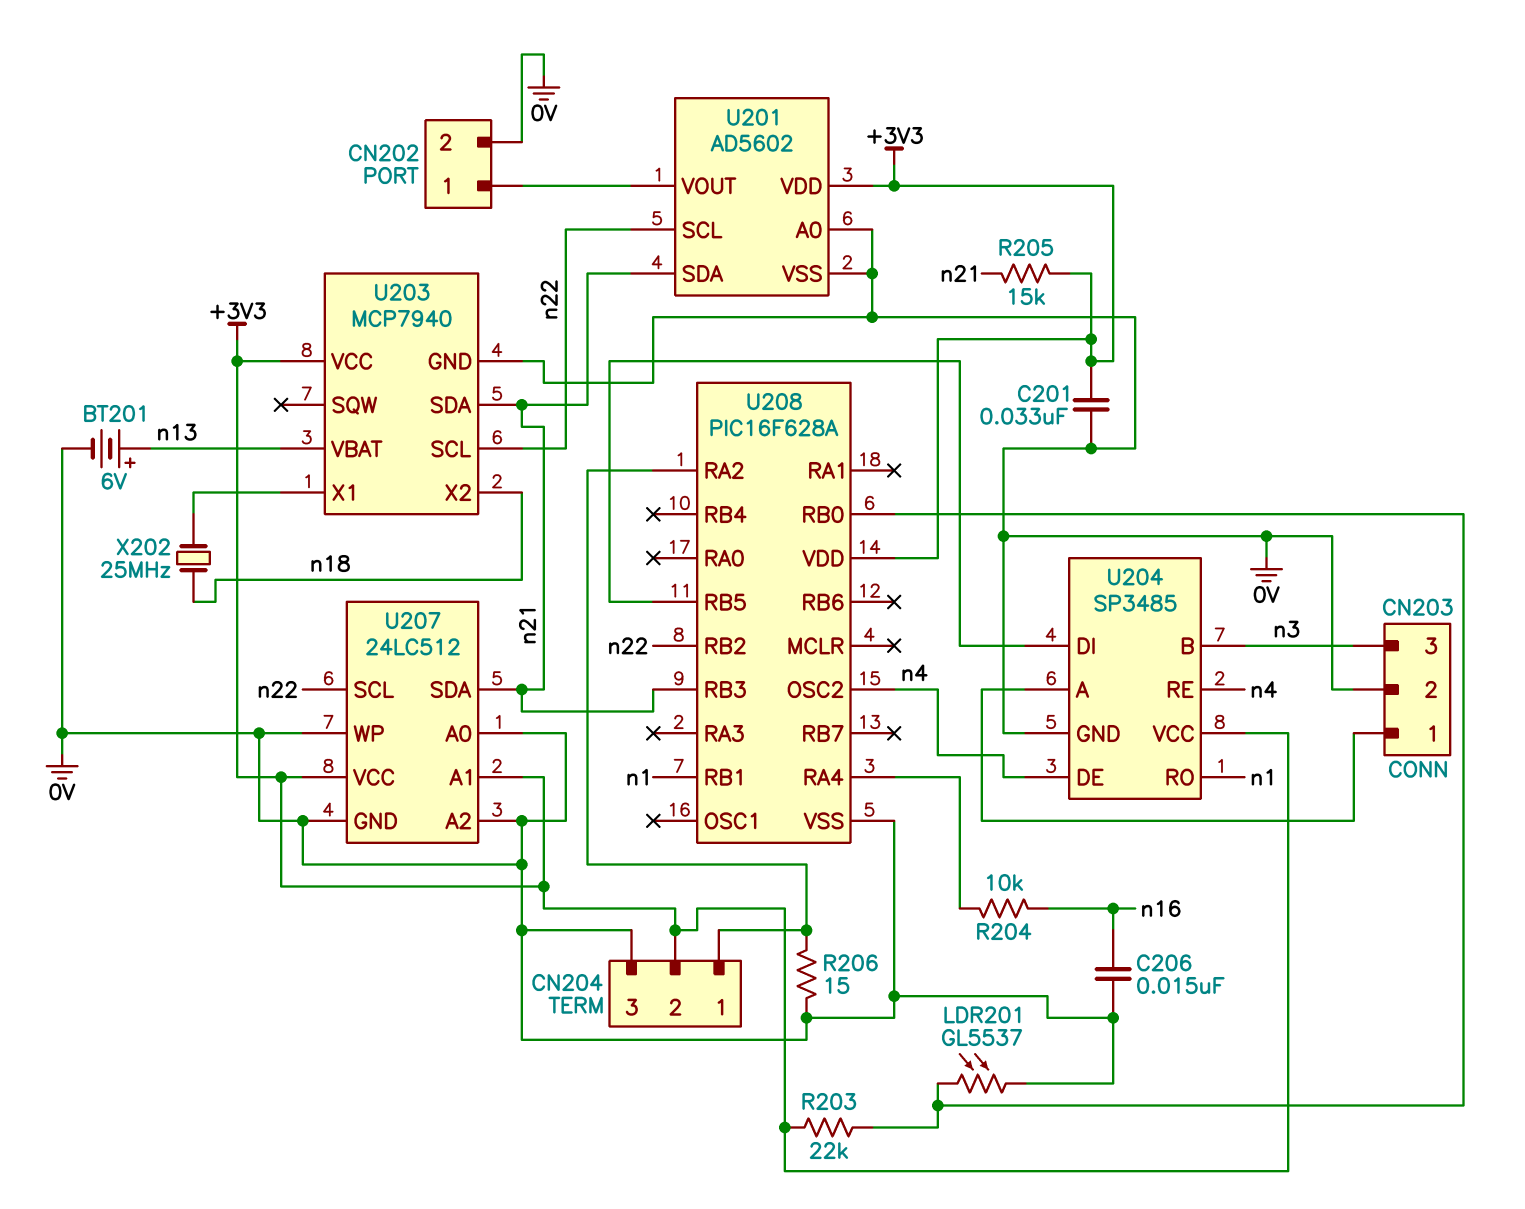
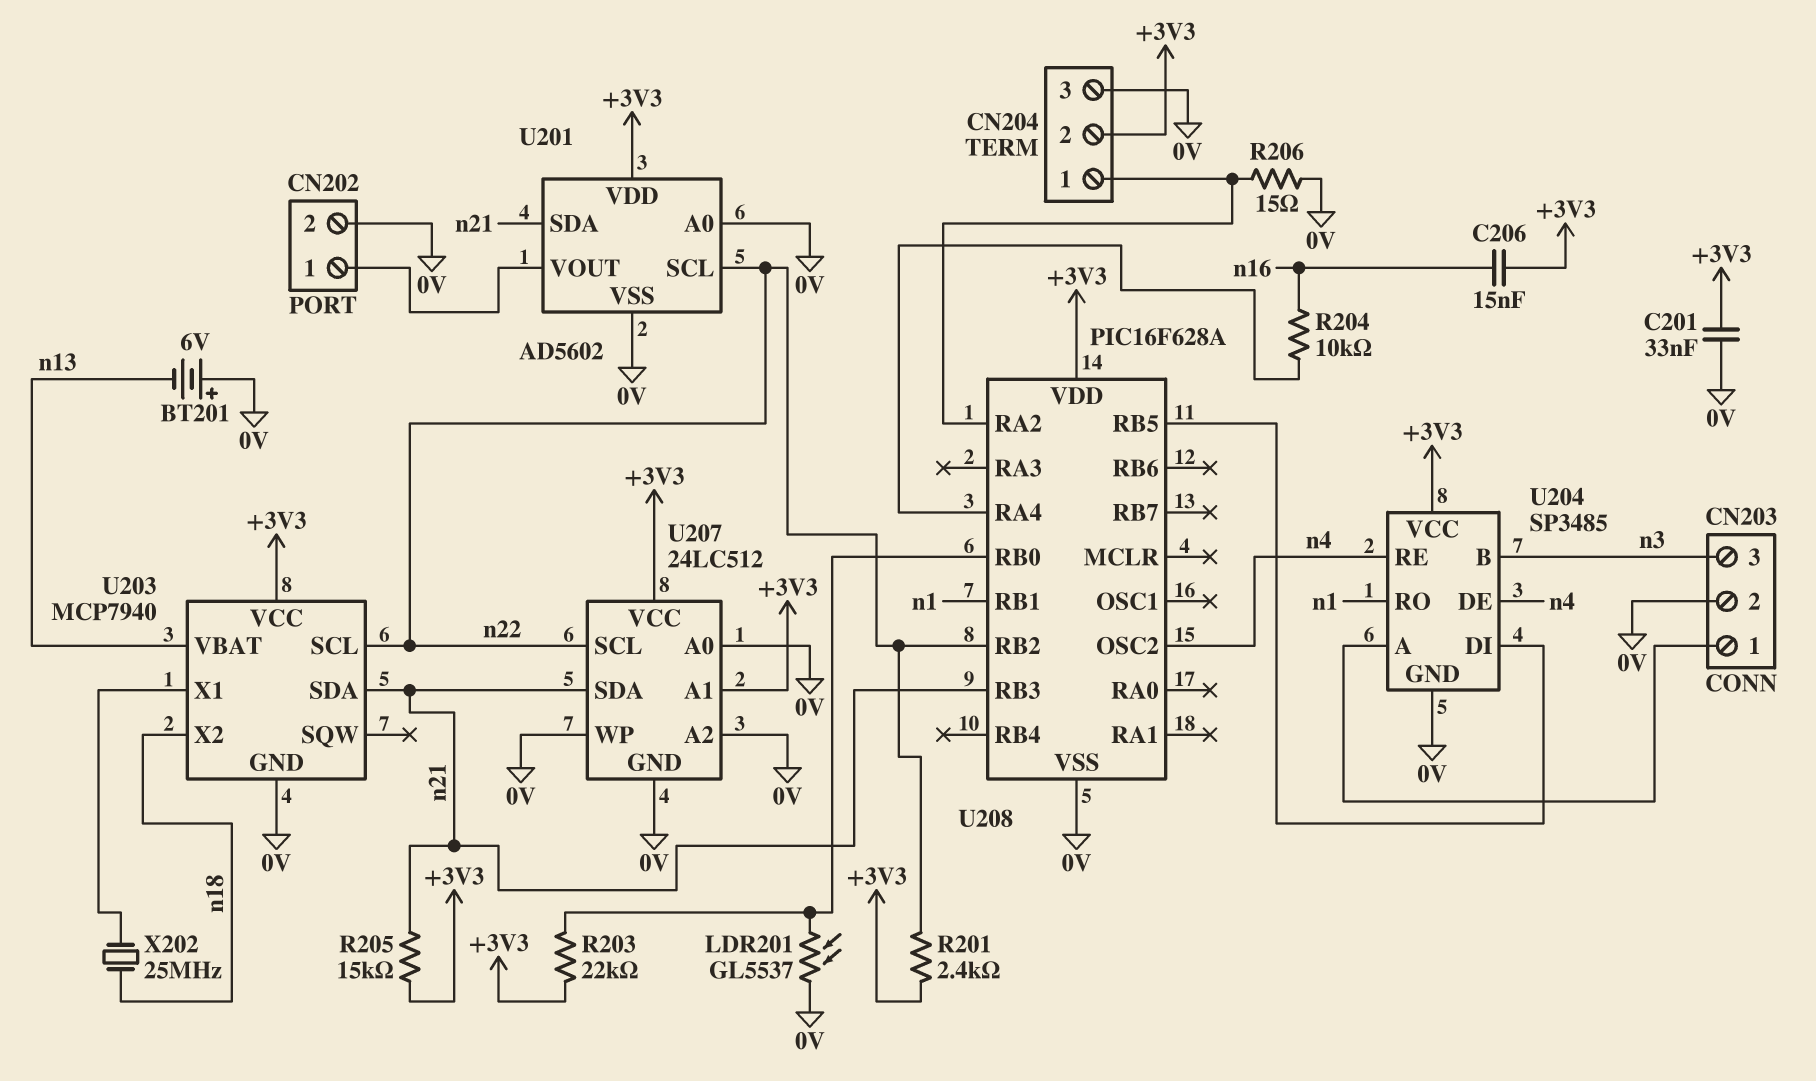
BT201: 6V (plus n13, minus 0V) -> 6V (plus 0V, minus n13)
C206: 15nF (0V, n16) -> 15nF (+3V3, n16)
R201: none -> 2.4k (+3V3, n22)

